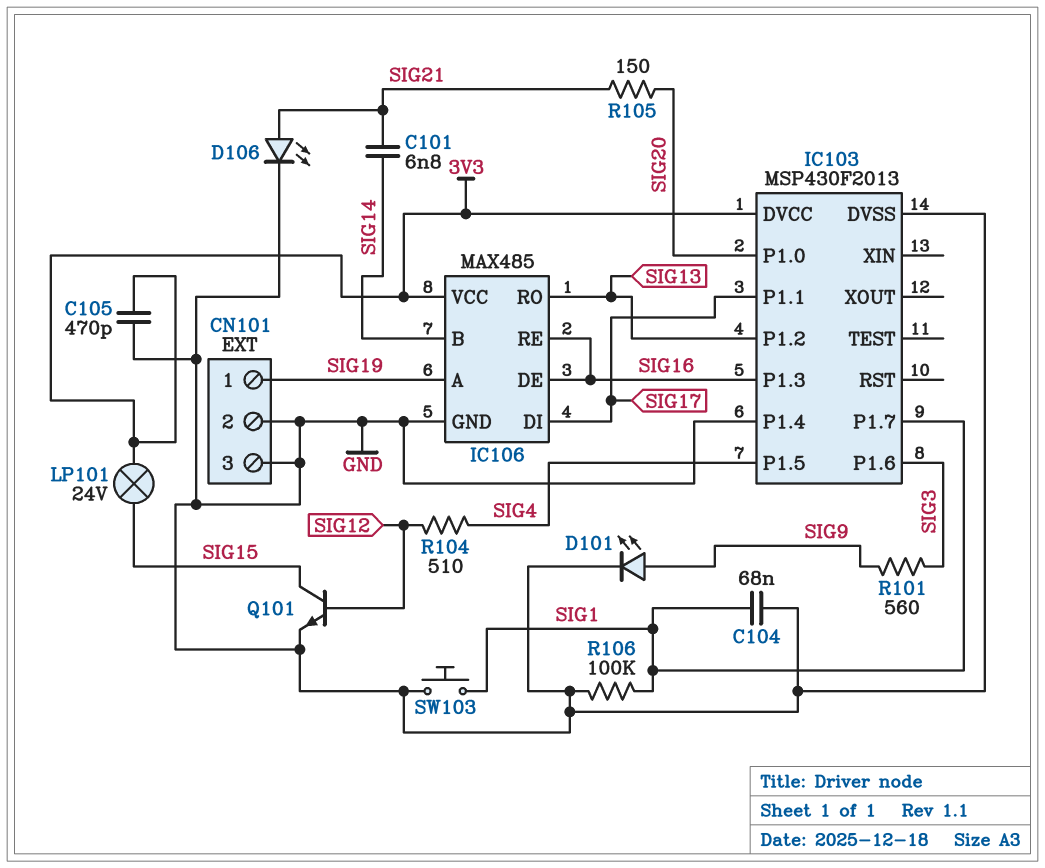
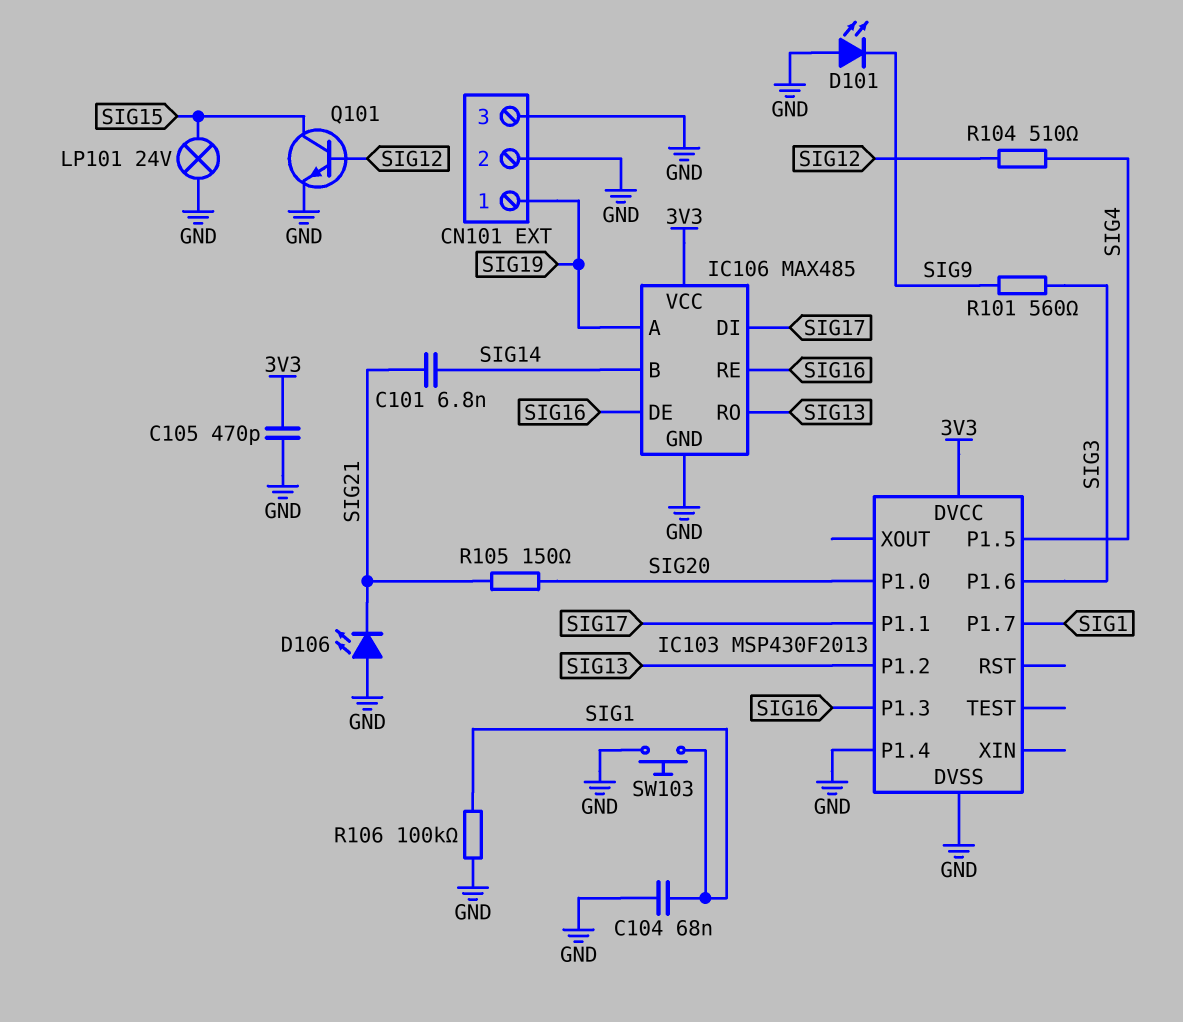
D101: LED (A SIG9, K GND) -> LED (A GND, K SIG9)
D106: LED (A SIG21, K GND) -> LED (A GND, K SIG21)
LP101: lamp 24V (3V3, SIG15) -> lamp 24V (GND, SIG15)

